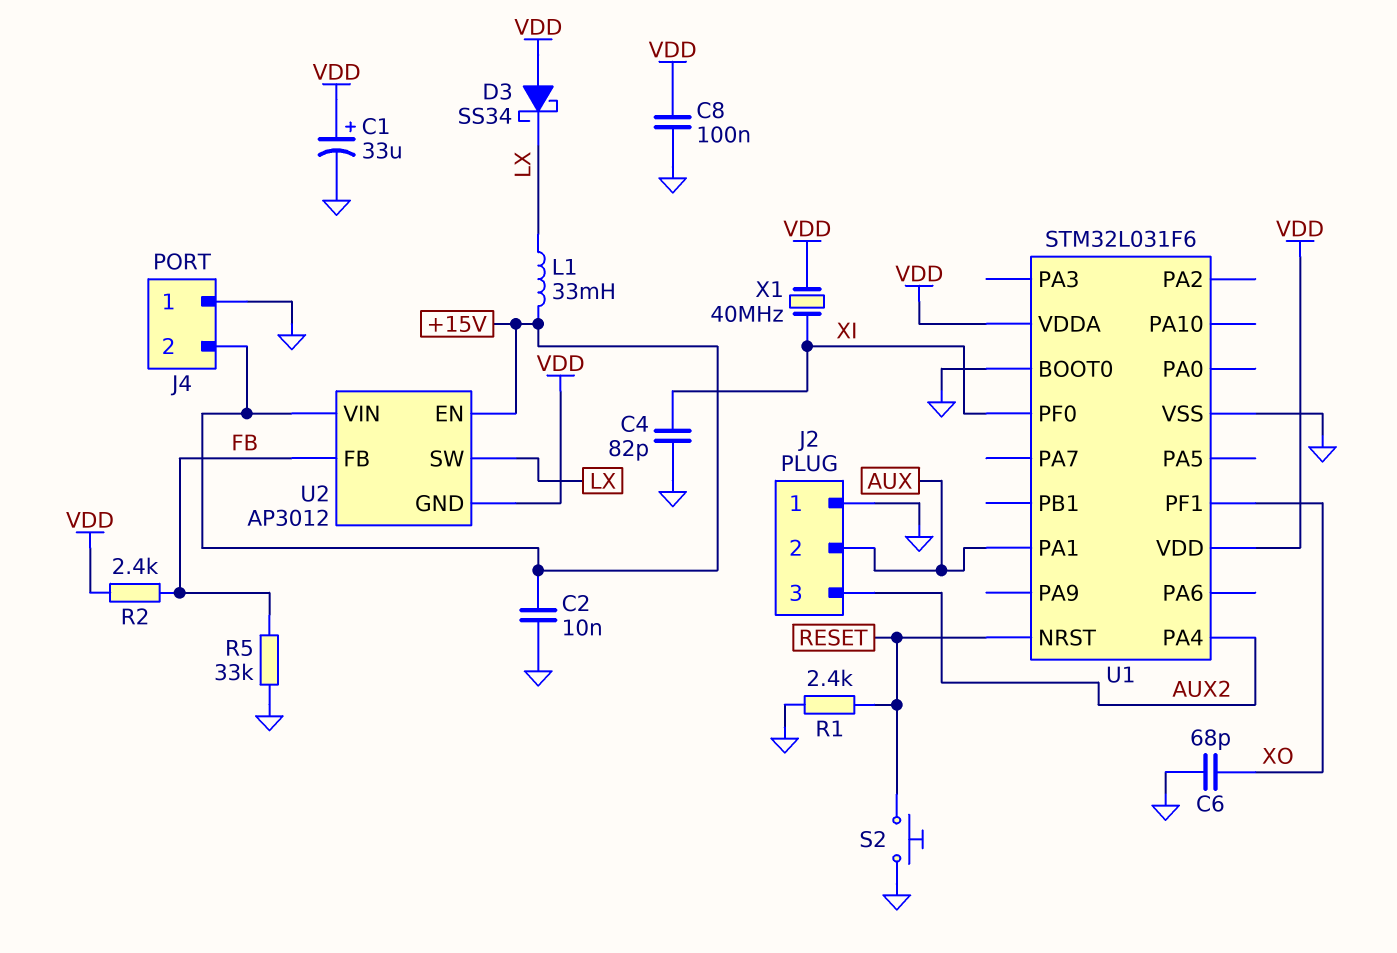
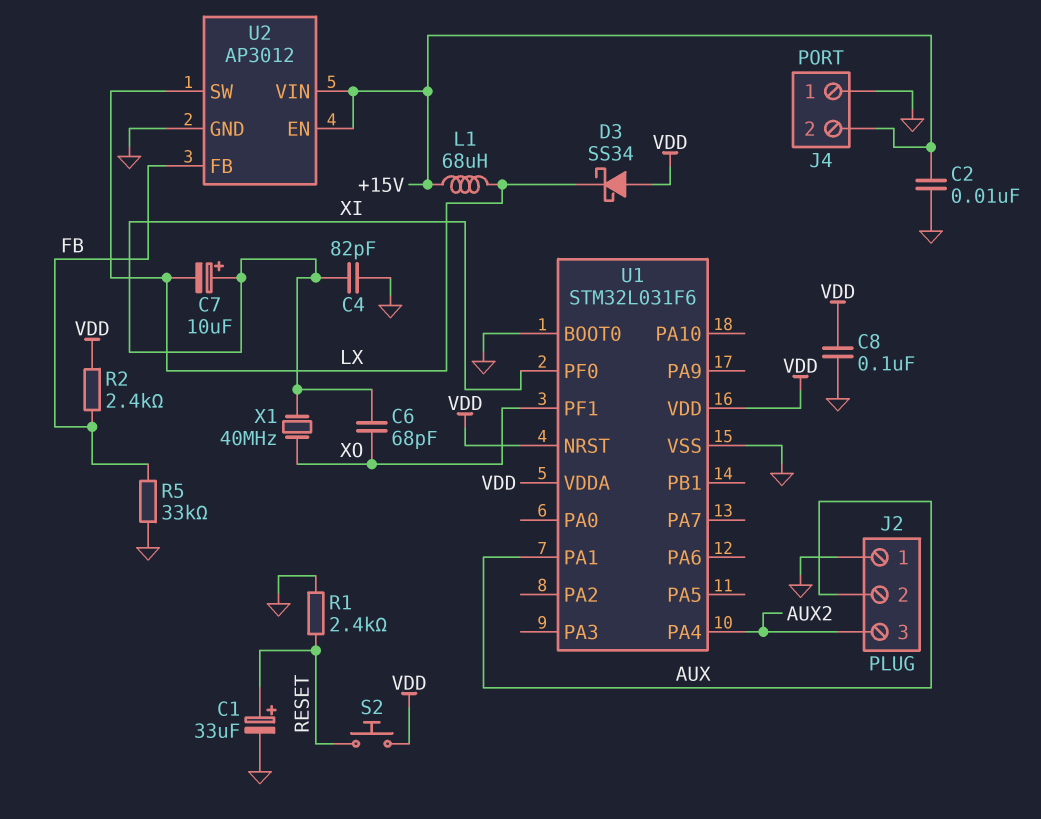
C1: 33uF (plus VDD, minus GND) -> 33uF (plus RESET, minus GND)
C6: 68pF (GND, XO) -> 68pF (XI, XO)
C7: none -> 10uF (plus XI, minus LX)
L1: 33mH (+15V, LX) -> 68uH (+15V, LX)
S2: button (GND, RESET) -> button (RESET, VDD)
U1 pin NRST: RESET -> VDD
U2 pin GND: VDD -> GND
X1: 40MHz (VDD, XI) -> 40MHz (XI, XO)

